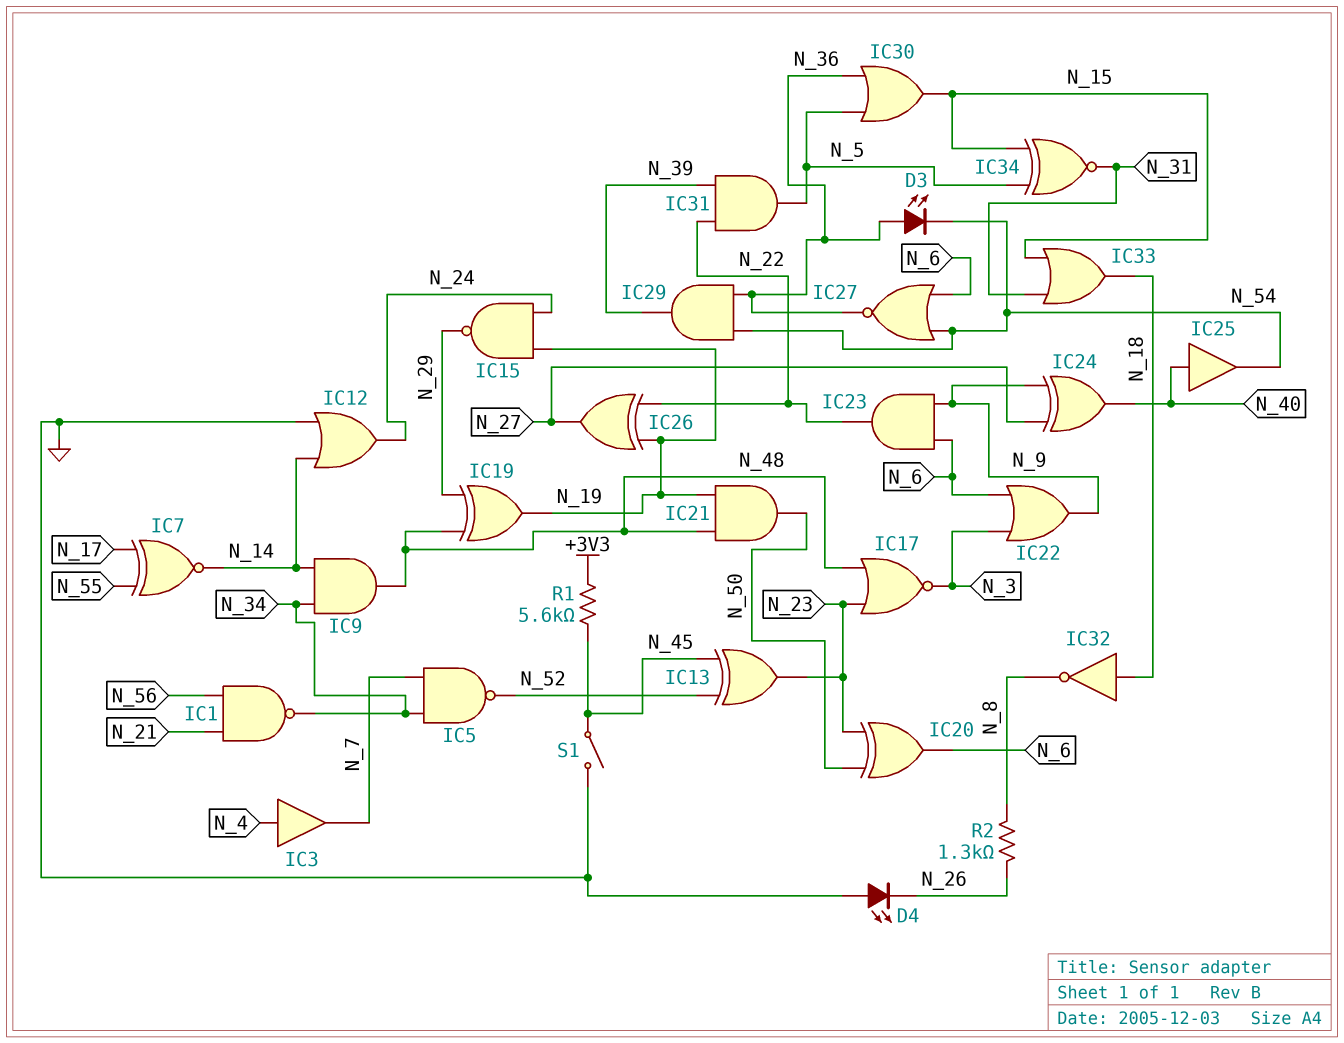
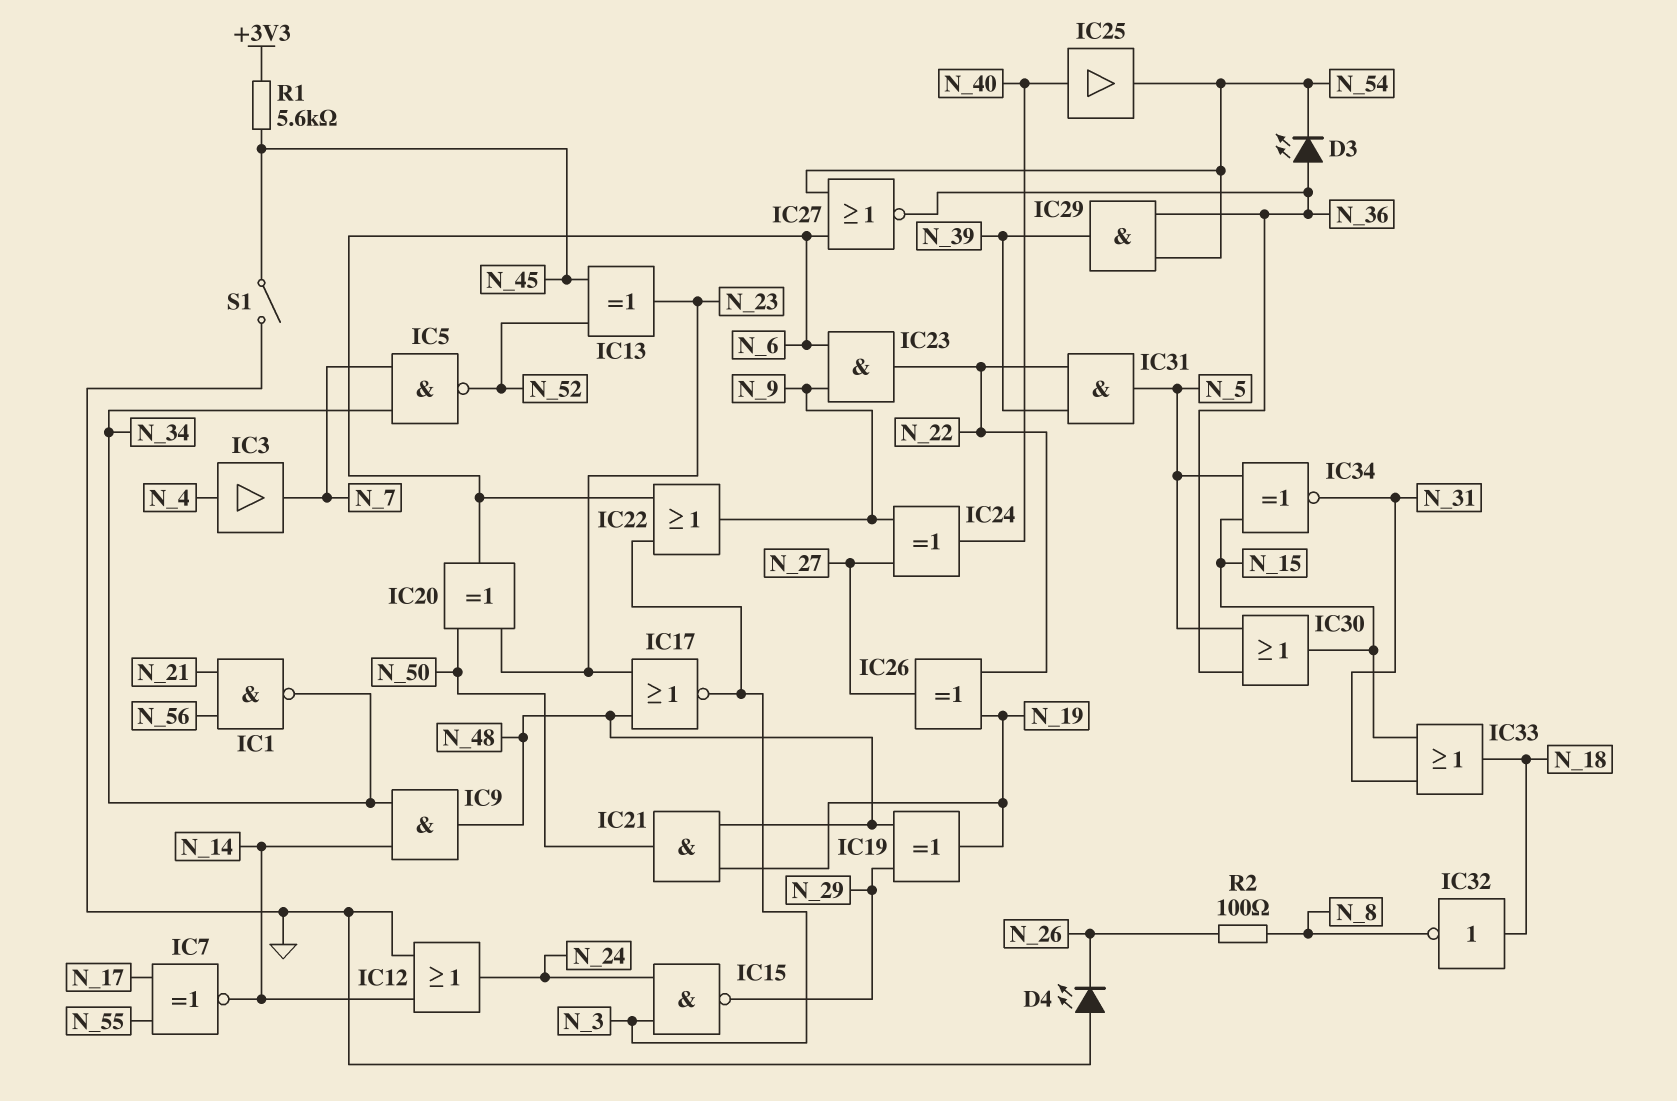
IC15: NAND (in N_19, in N_24, out N_29) -> NAND (in N_3, in N_24, out N_29)
R2: 1.3k (N_8, N_26) -> 100 (N_8, N_26)

